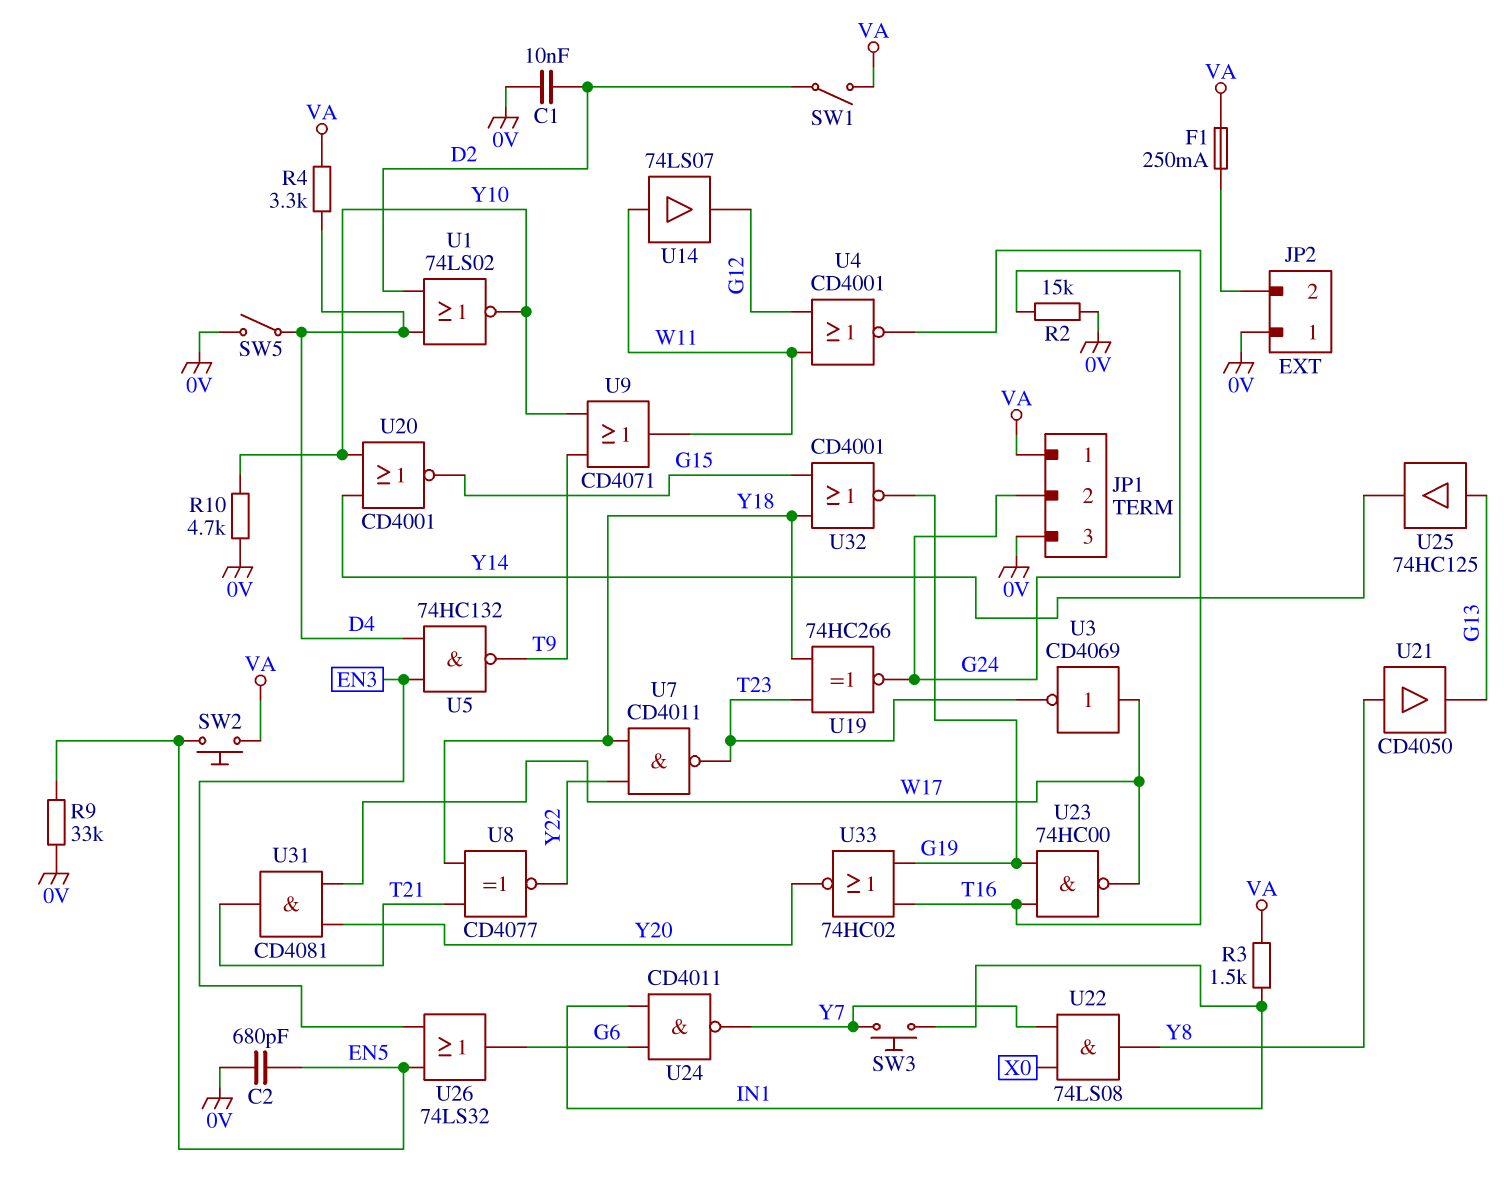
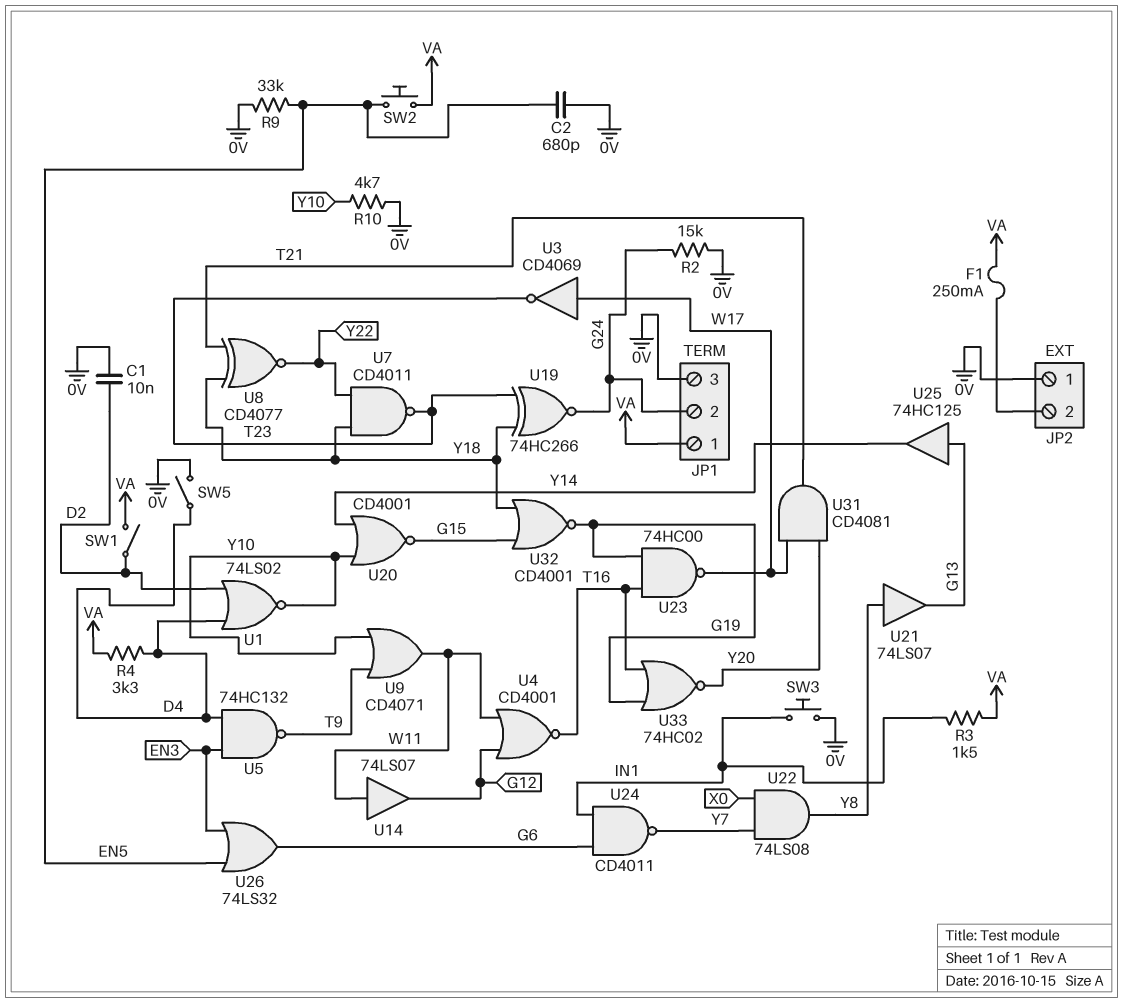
SW3: button (IN1, Y7) -> button (0V, IN1)
U21: buffer CD4050 (in Y8, out G13) -> buffer 74LS07 (in Y8, out G13)

